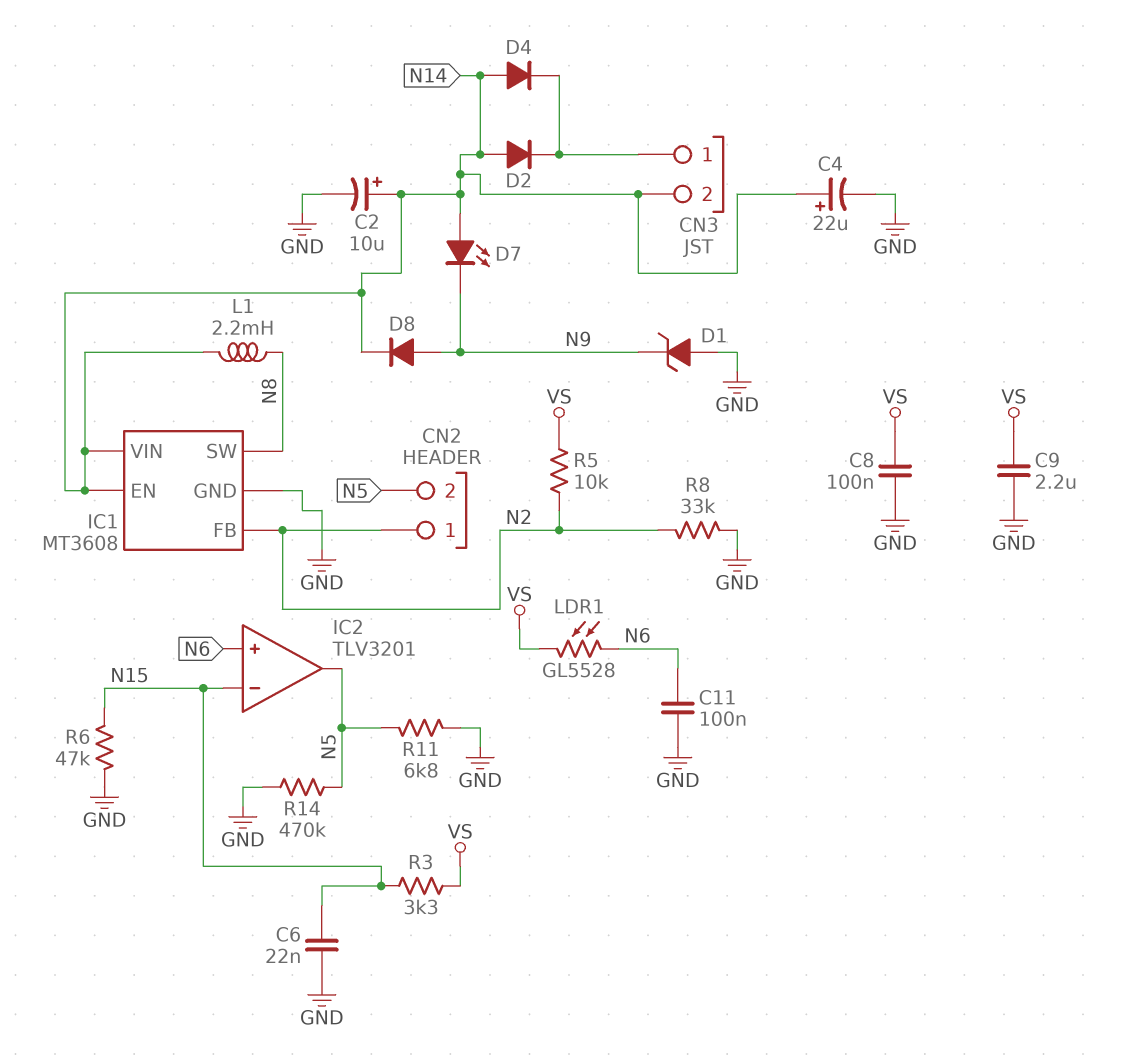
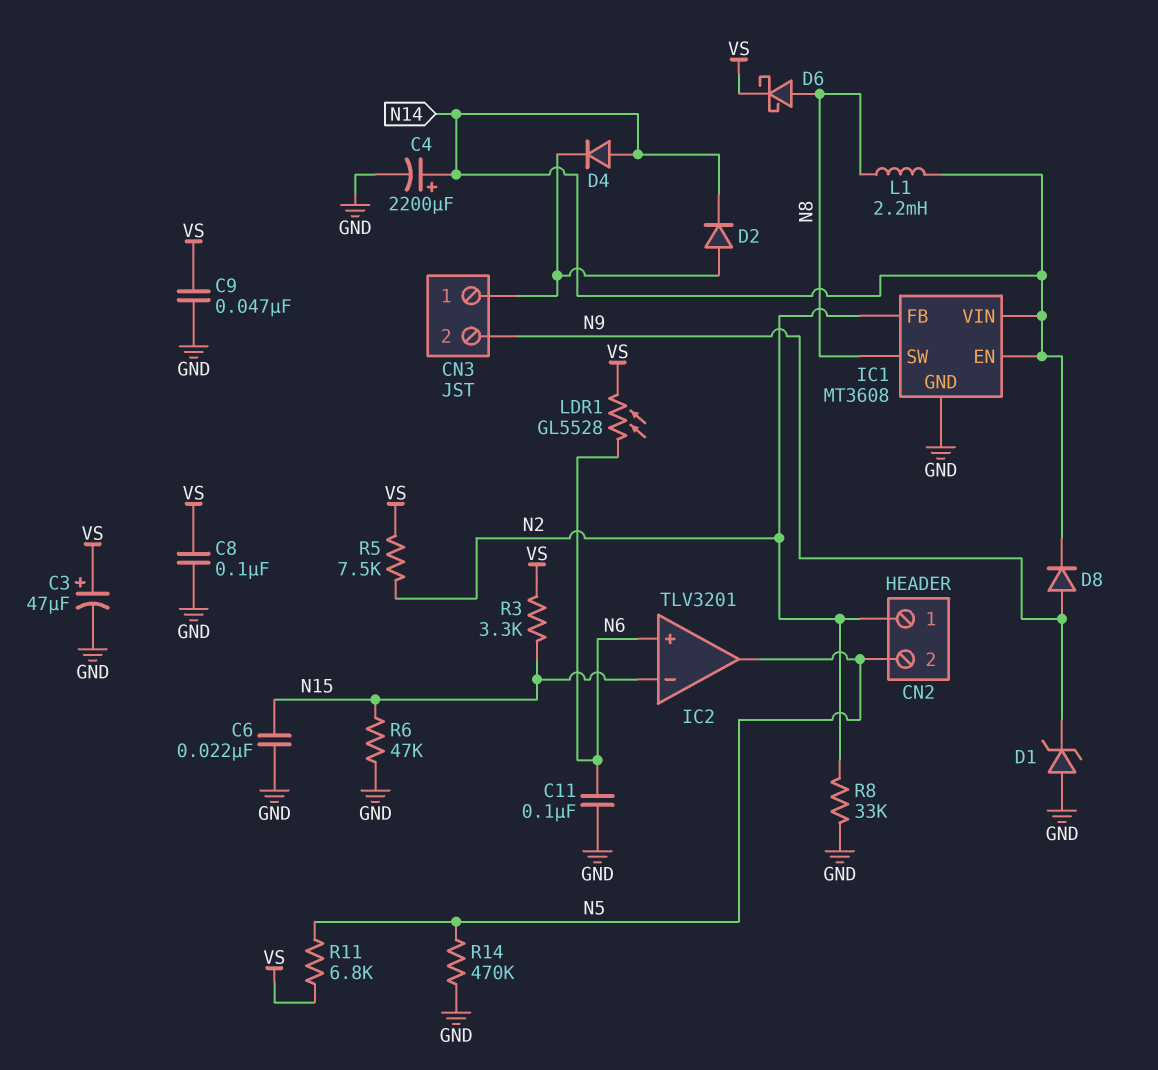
C2: 10uF (plus N14, minus GND) -> none
C3: none -> 47uF (plus VS, minus GND)
C4: 22uF (plus N14, minus GND) -> 2200uF (plus N14, minus GND)
C9: 2.2uF (GND, VS) -> 47nF (GND, VS)
CN3 pin 2: N14 -> N9
D2: diode (A N14, K CN3/1) -> diode (A CN3/1, K N14)
D6: none -> schottky (A N8, K VS)
D7: LED (A N14, K N9) -> none
R5: 10k (N2, VS) -> 7.5k (N2, VS)
R11: 6.8k (GND, N5) -> 6.8k (N5, VS)

